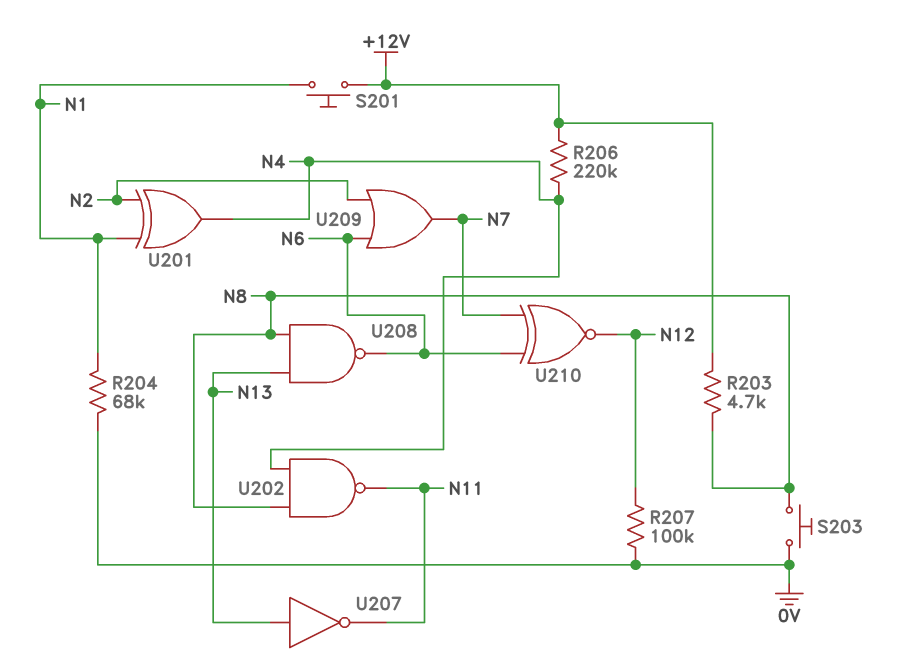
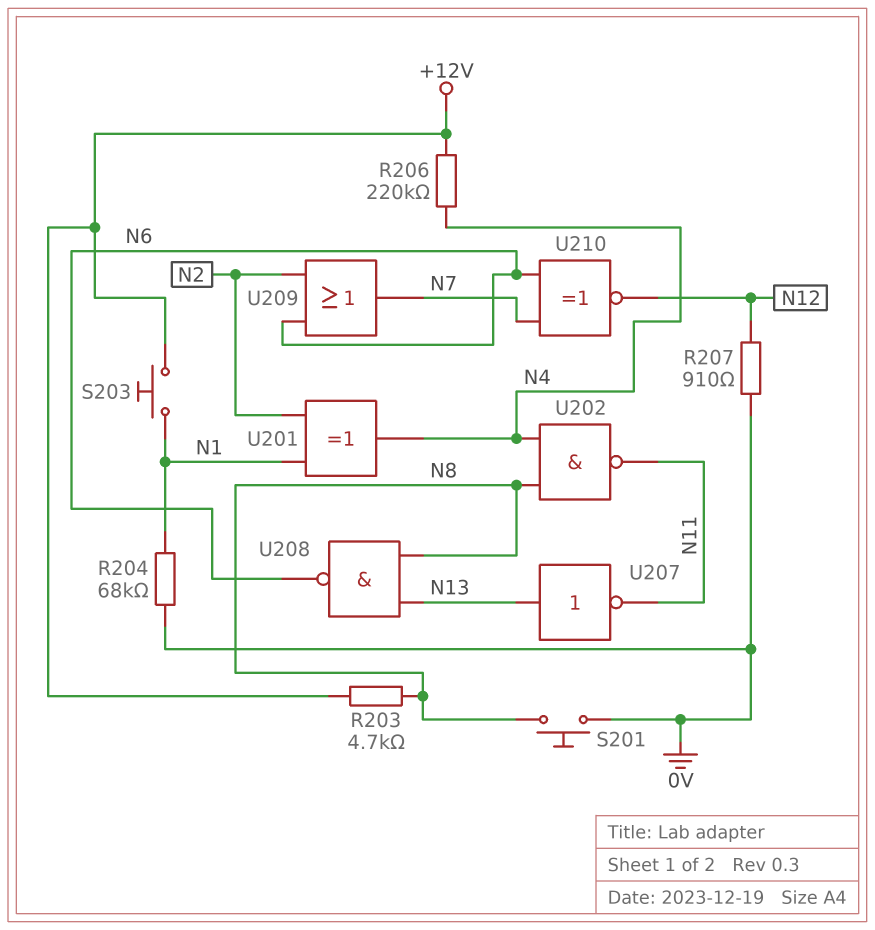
R207: 100k (0V, N12) -> 910 (0V, N12)
S201: button (+12V, N1) -> button (0V, N8)
S203: button (0V, N8) -> button (+12V, N1)

